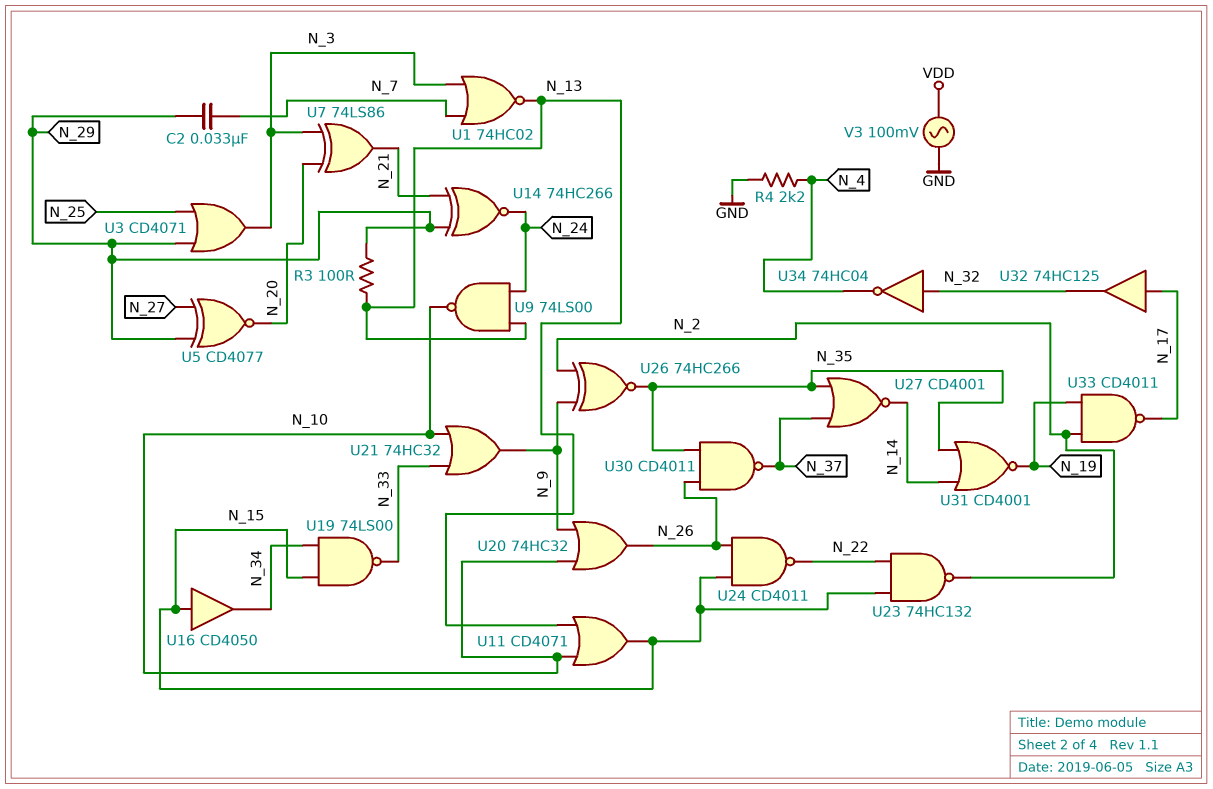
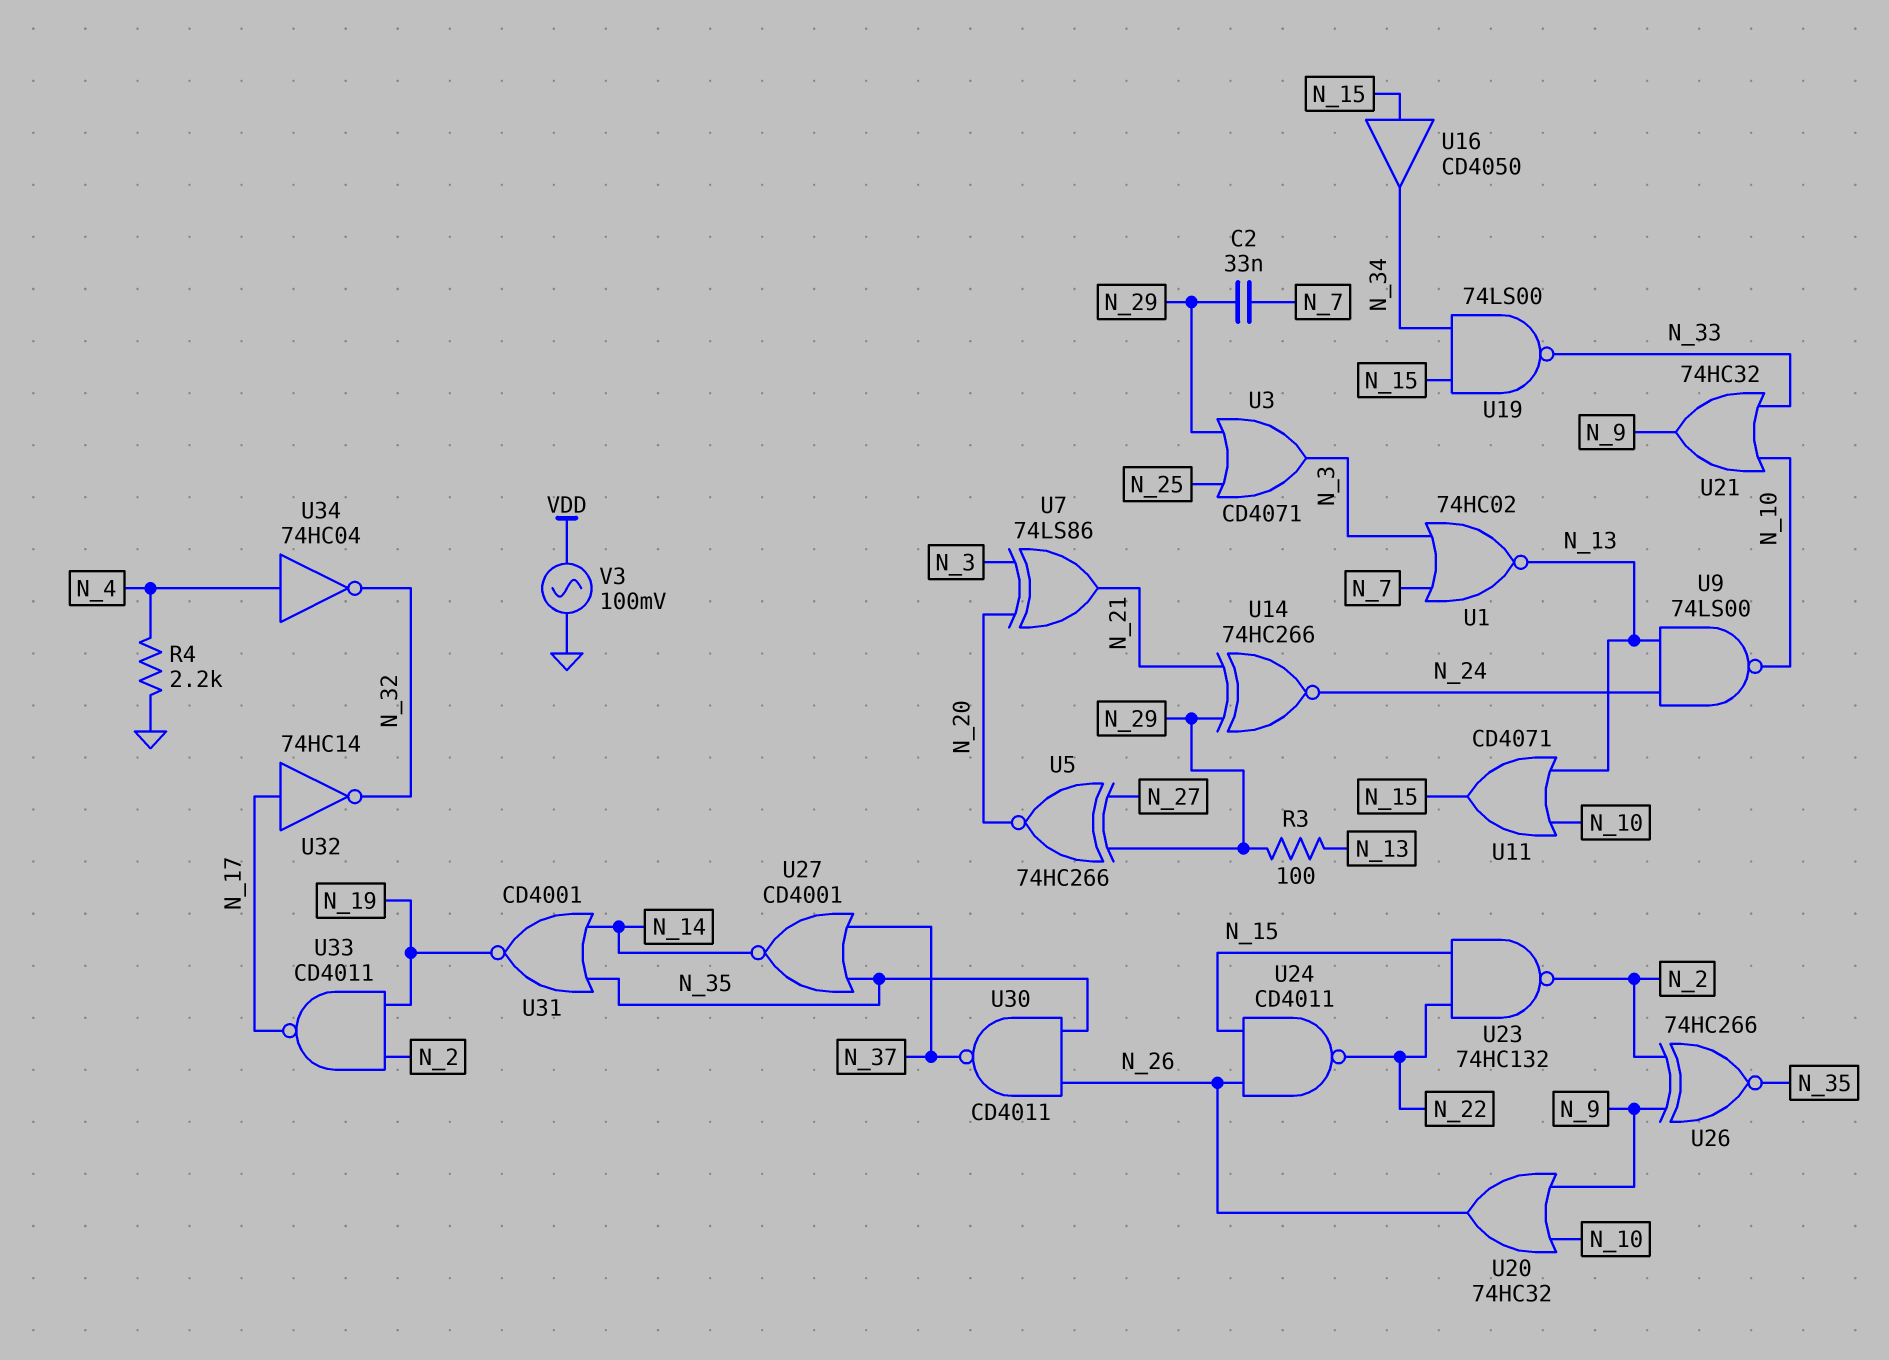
U5: XNOR CD4077 (in N_27, in N_29, out N_20) -> XNOR 74HC266 (in N_27, in N_29, out N_20)
U32: buffer 74HC125 (in N_17, out N_32) -> NOT 74HC14 (in N_17, out N_32)
U34: NOT 74HC04 (in N_32, out N_4) -> NOT 74HC04 (in N_4, out N_32)

